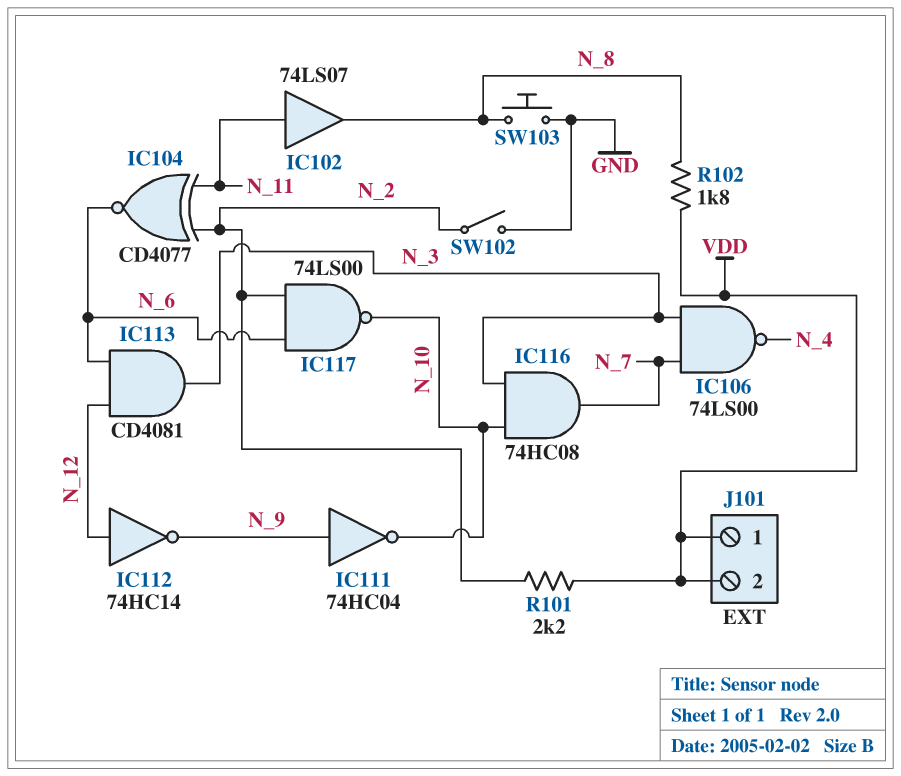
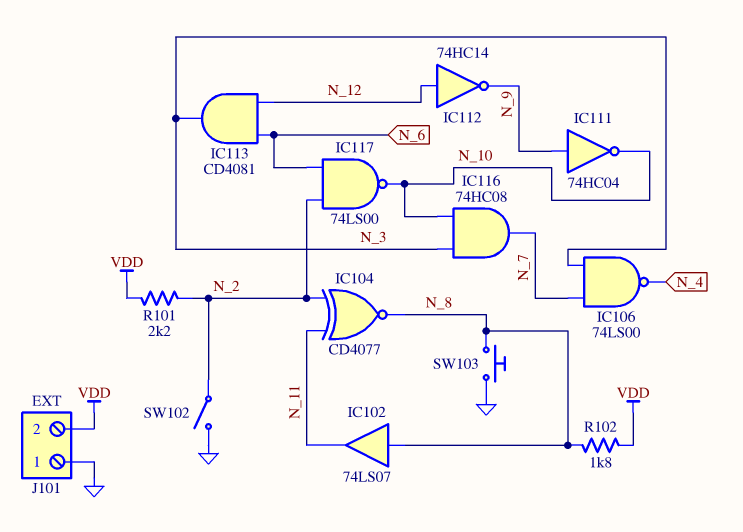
IC102: buffer 74LS07 (in N_11, out N_8) -> buffer 74LS07 (in N_8, out N_11)
IC104: XNOR CD4077 (in N_2, in N_11, out N_6) -> XNOR CD4077 (in N_2, in N_11, out N_8)
J101 pin 1: VDD -> GND

